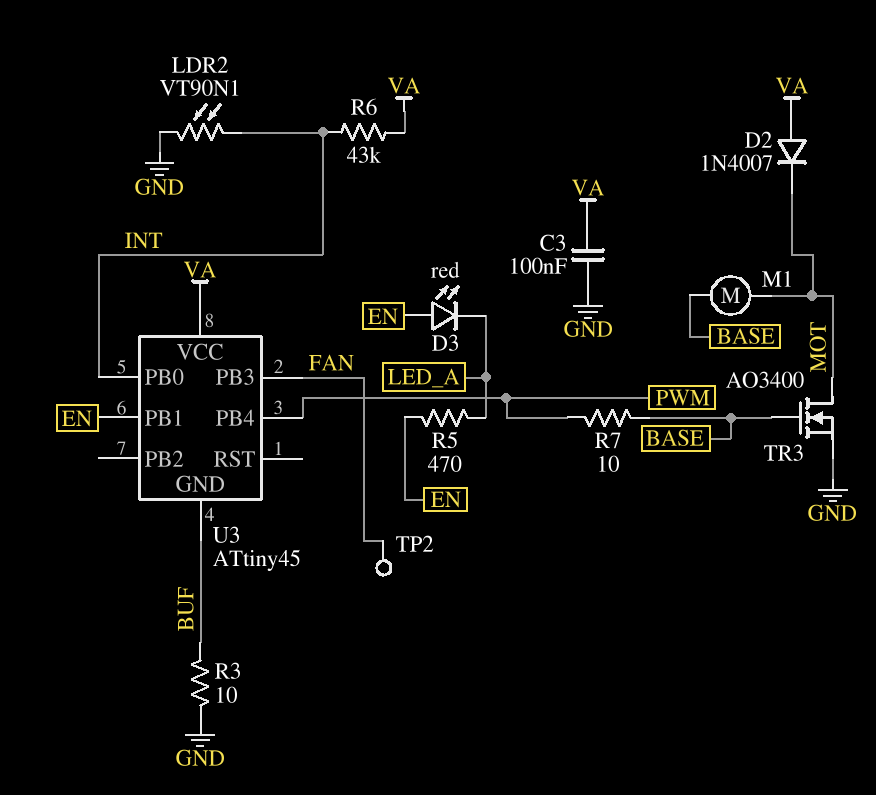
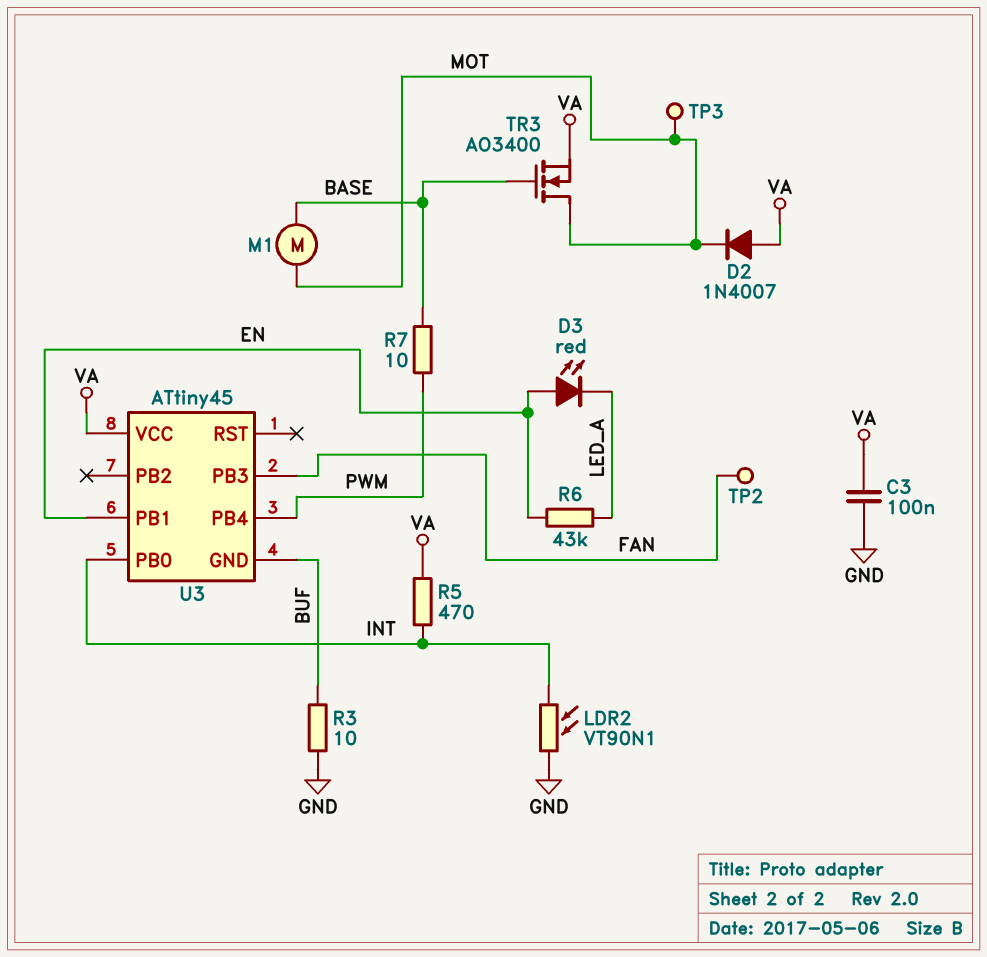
R5: 470 (EN, LED_A) -> 470 (INT, VA)
R6: 43k (INT, VA) -> 43k (EN, LED_A)
TP3: none -> test point (MOT)
TR3: NMOS AO3400 (G BASE, D MOT, S GND) -> NMOS AO3400 (G BASE, D MOT, S VA)

